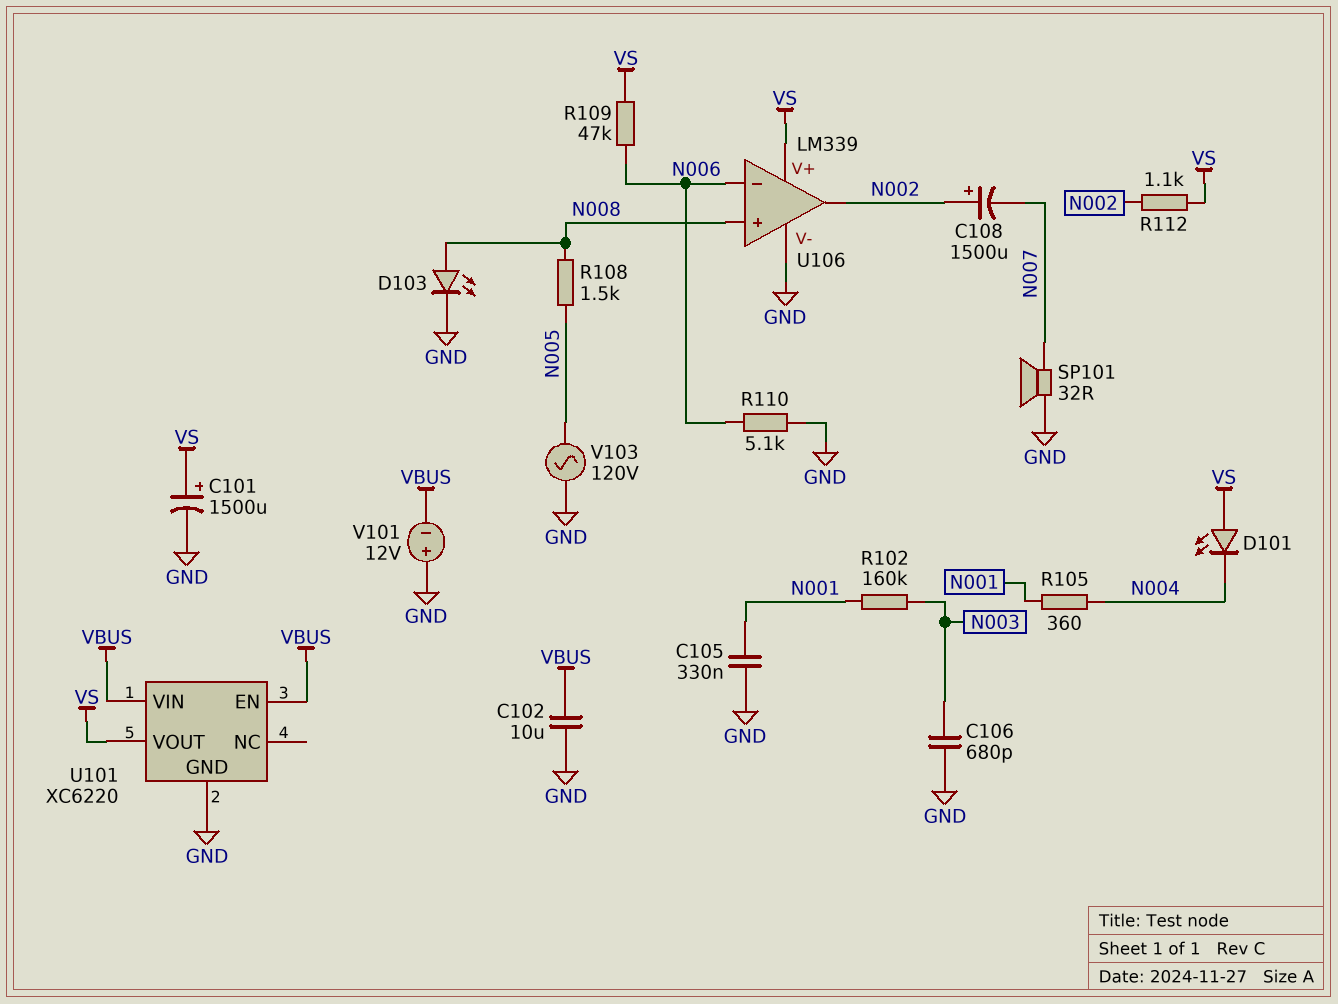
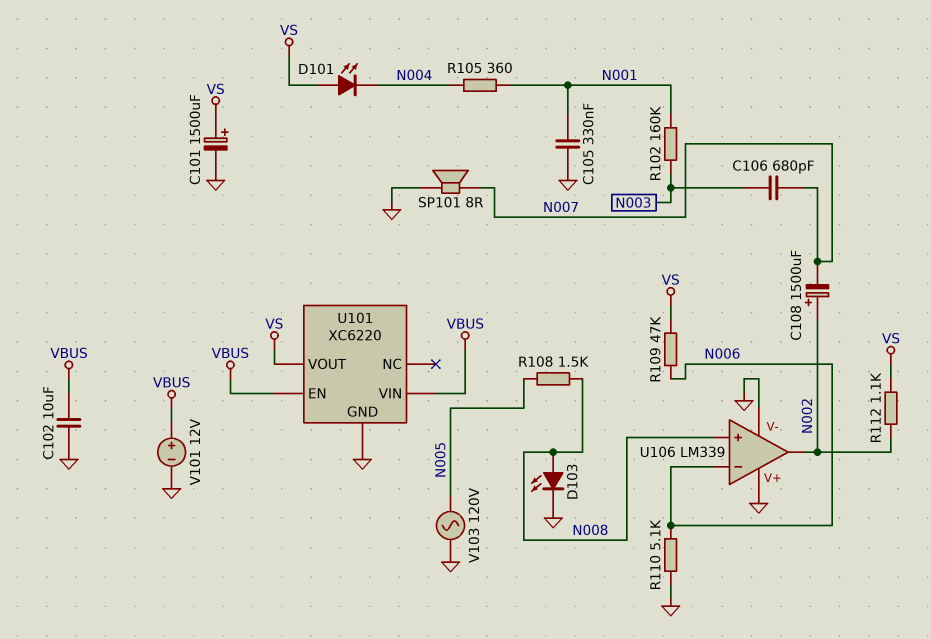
C106: 680pF (GND, N003) -> 680pF (N003, N007)
SP101: speaker 32R (GND, N007) -> speaker 8R (GND, N007)
U106 pin V+: VS -> GND
V101: 12V (plus GND, minus VBUS) -> 12V (plus VBUS, minus GND)

